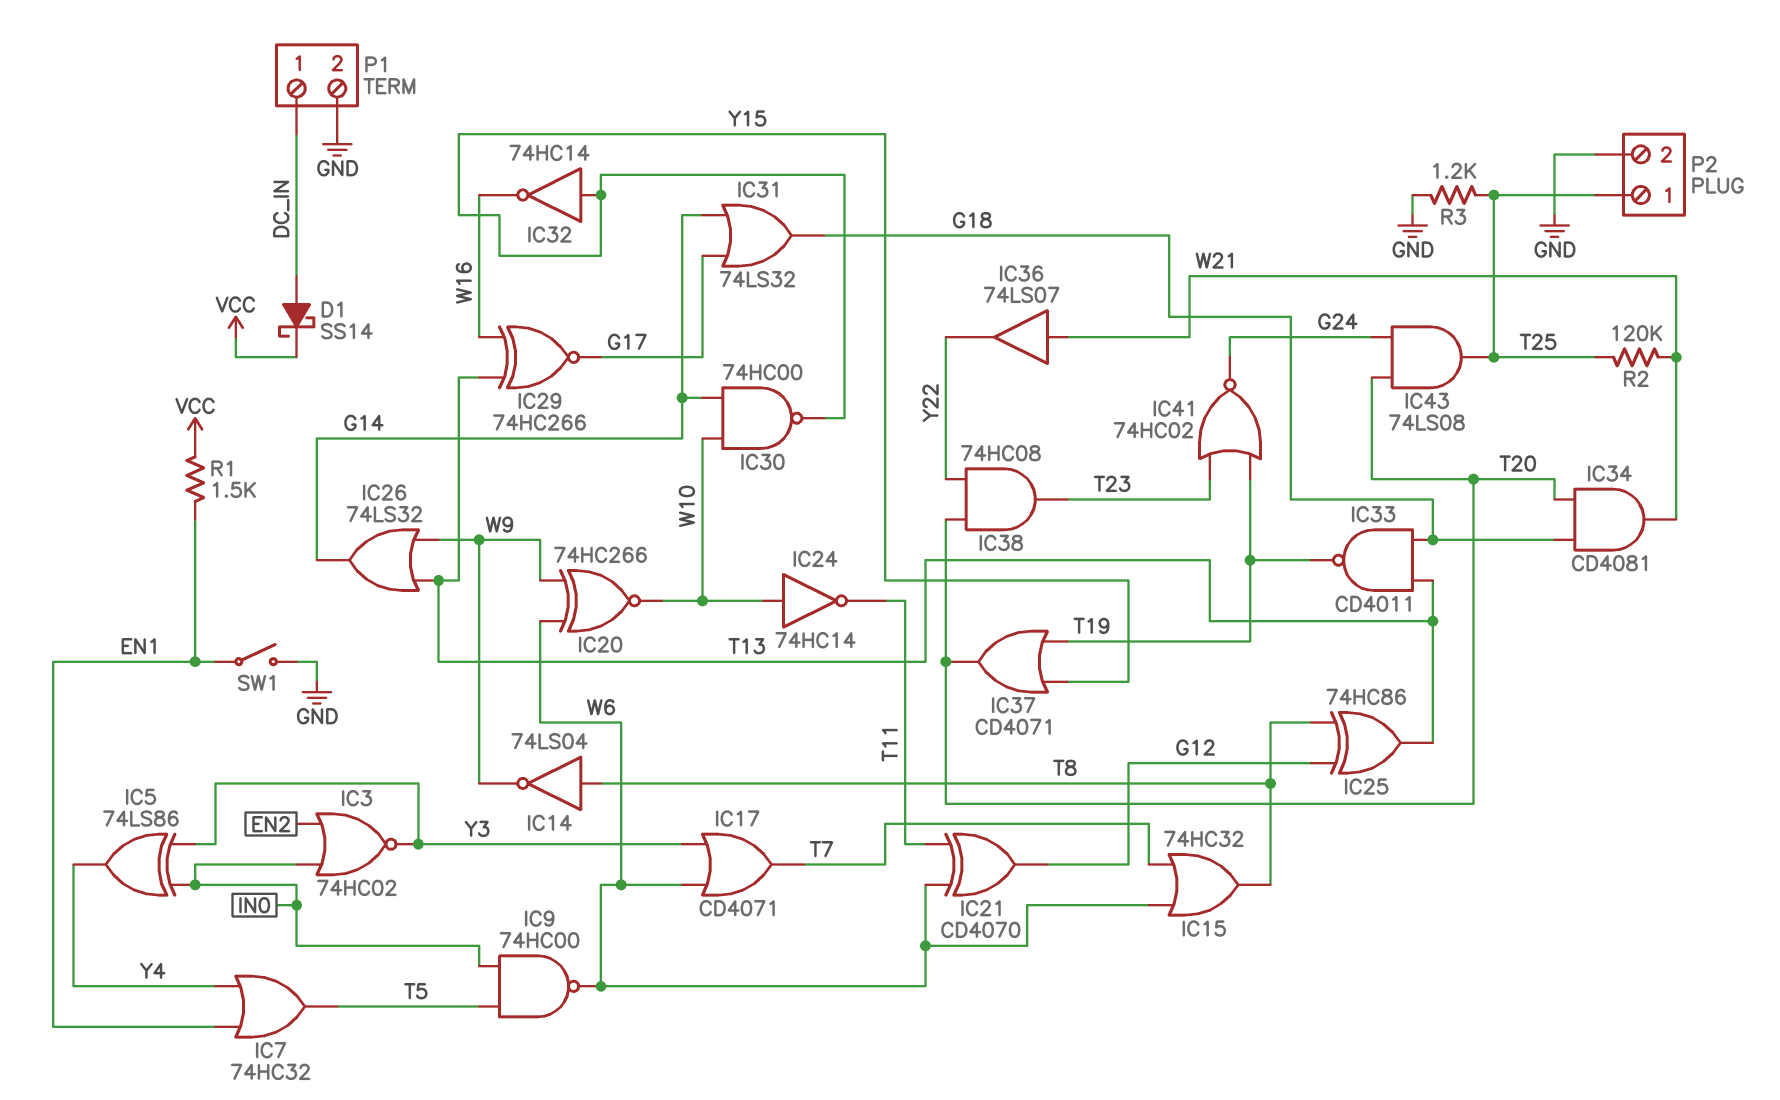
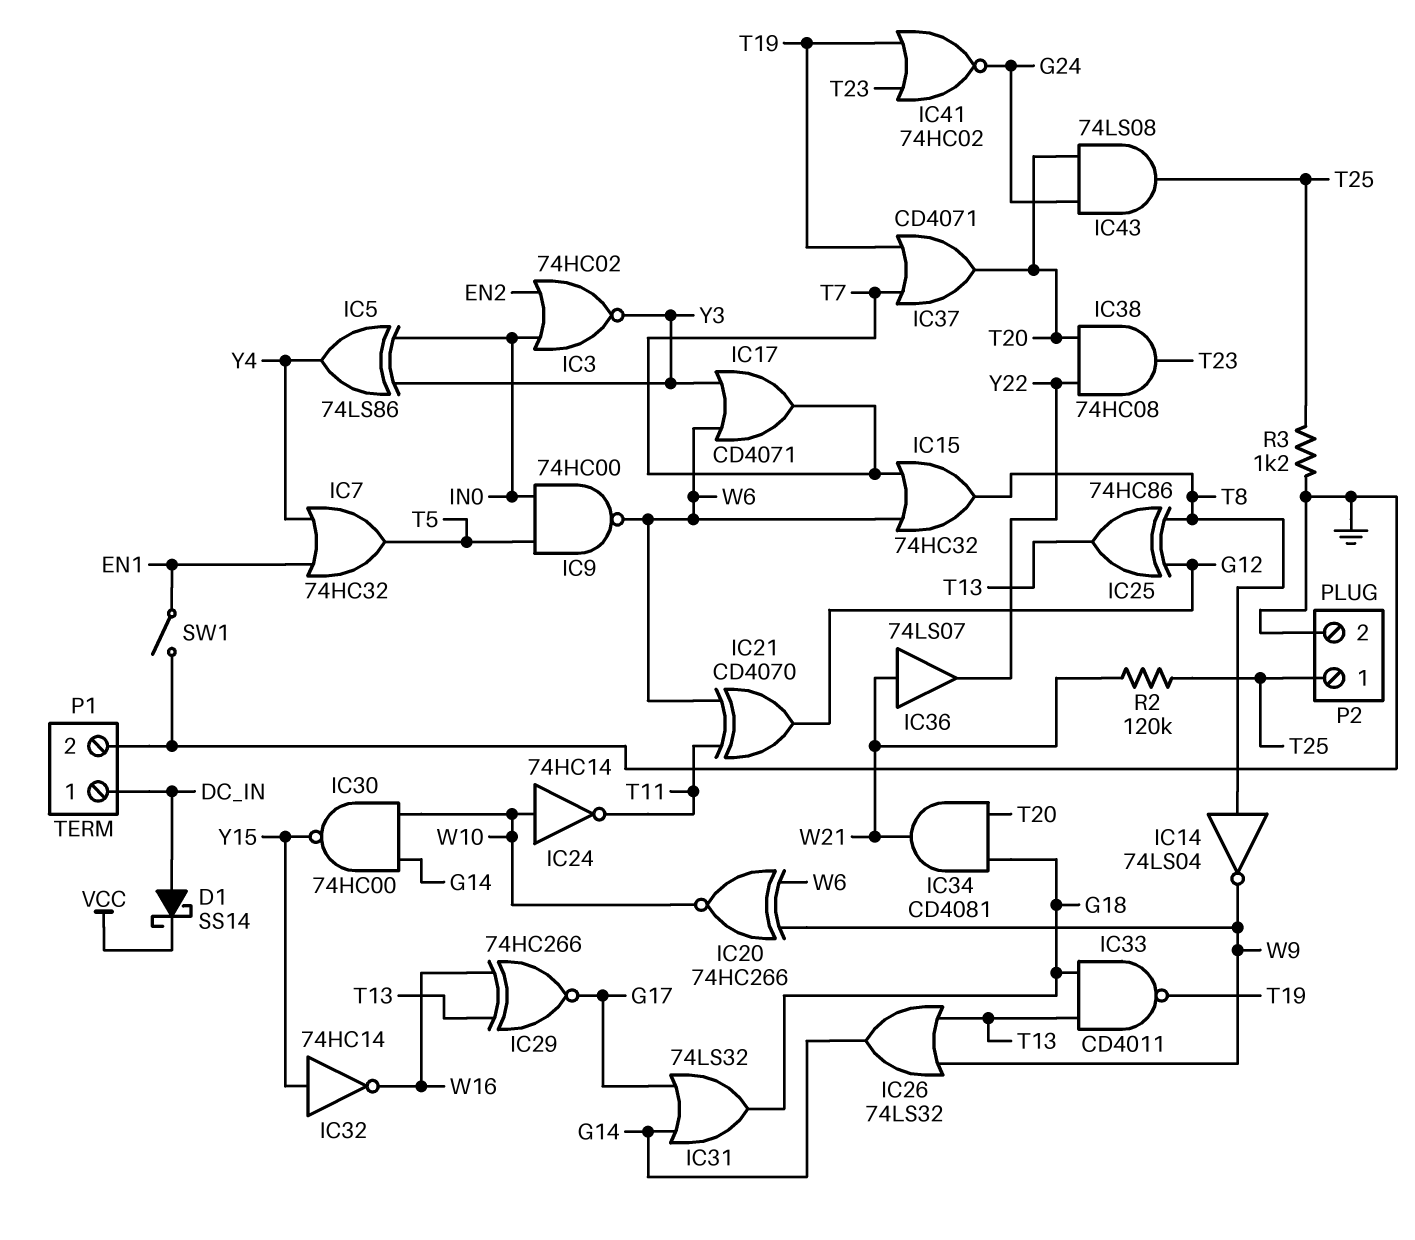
IC37: OR CD4071 (in T19, in Y15, out T20) -> OR CD4071 (in T7, in T19, out T20)
R1: 1.5k (EN1, VCC) -> none

